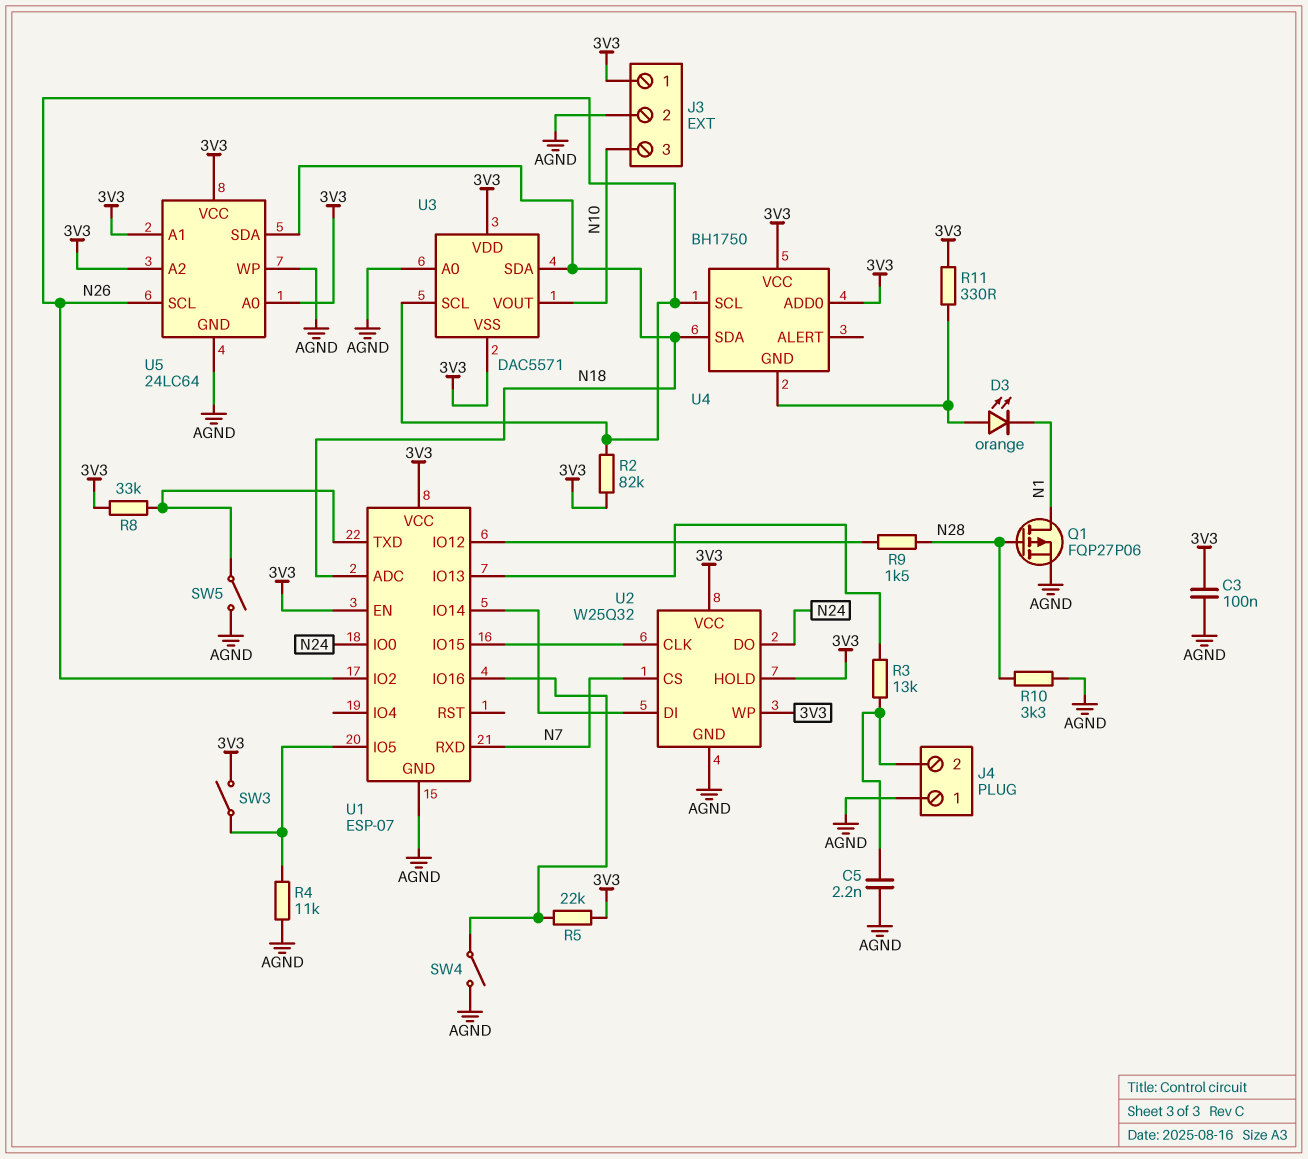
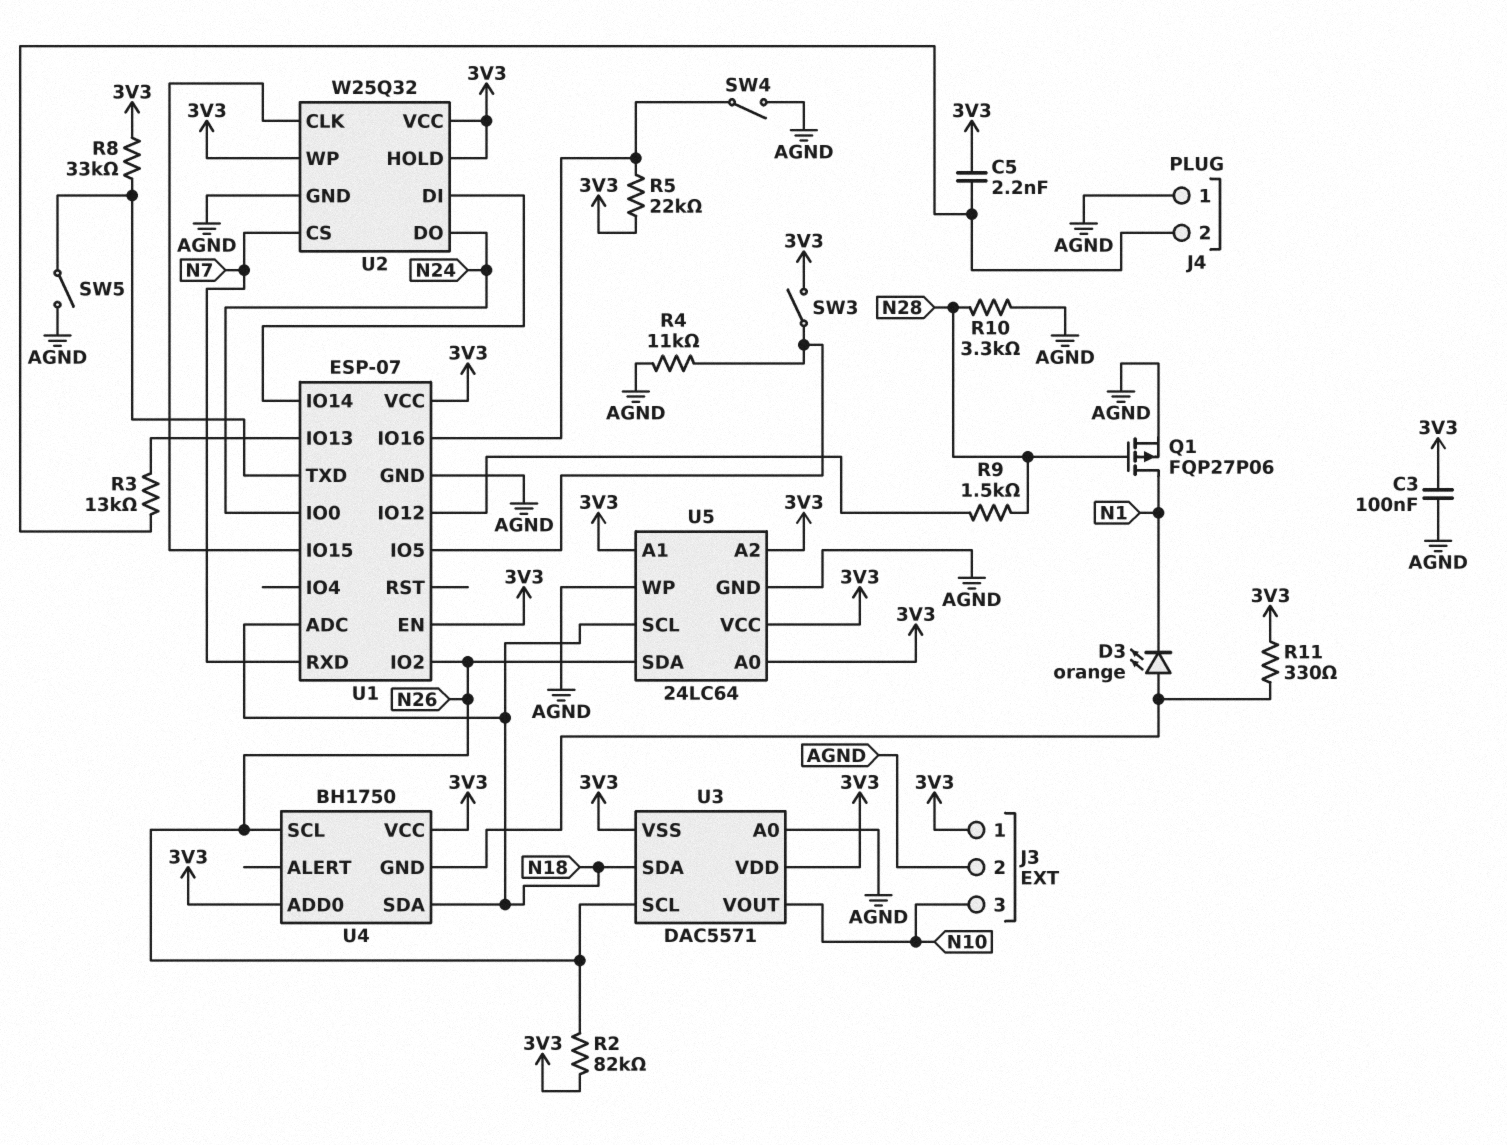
C5: 2.2nF (AGND, J4/2) -> 2.2nF (3V3, J4/2)
U5 pin SCL: N26 -> N18
U5 pin SDA: N18 -> N26

